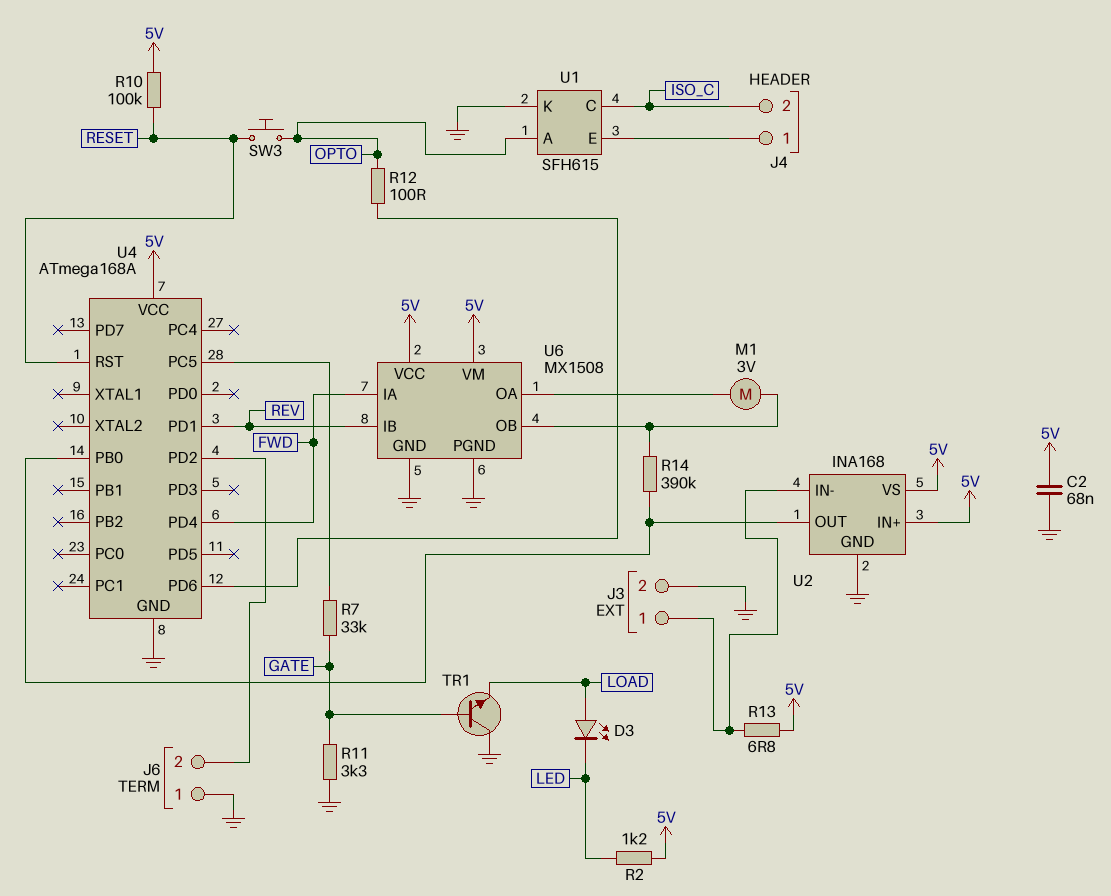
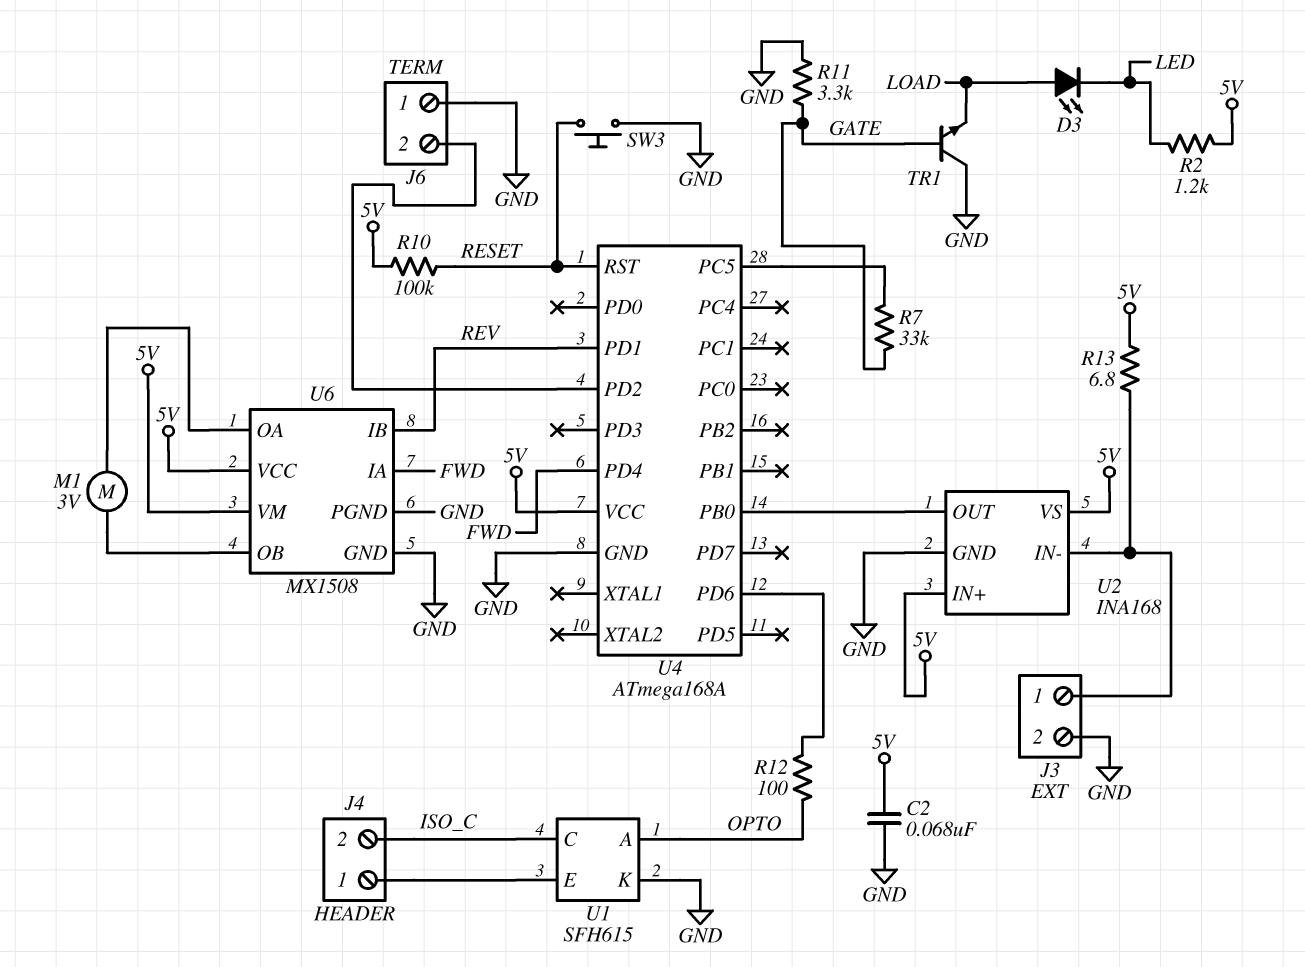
R14: 390k (U2/OUT, U6/OB) -> none
SW3: button (OPTO, RESET) -> button (GND, RESET)

